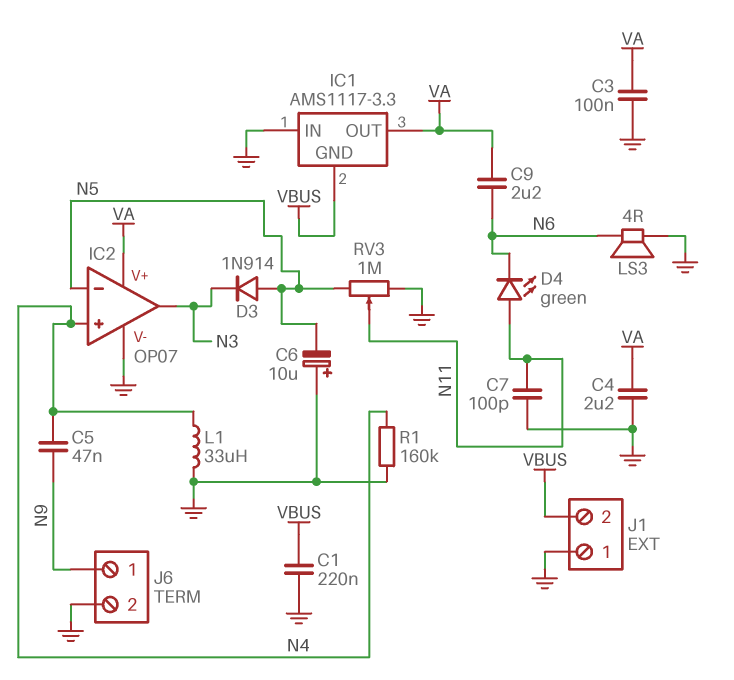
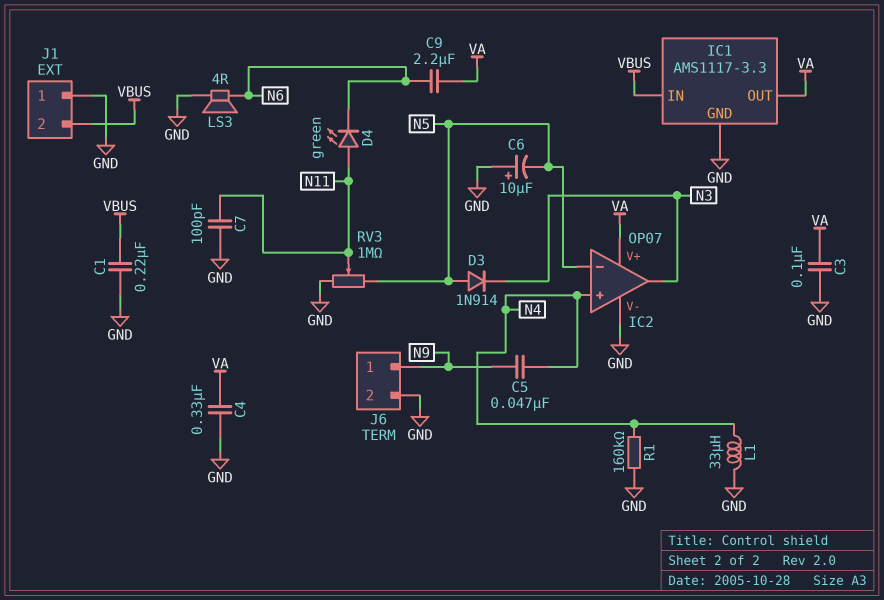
C4: 2.2uF (GND, VA) -> 330nF (GND, VA)
IC1 pin GND: VBUS -> GND
IC1 pin IN: GND -> VBUS

